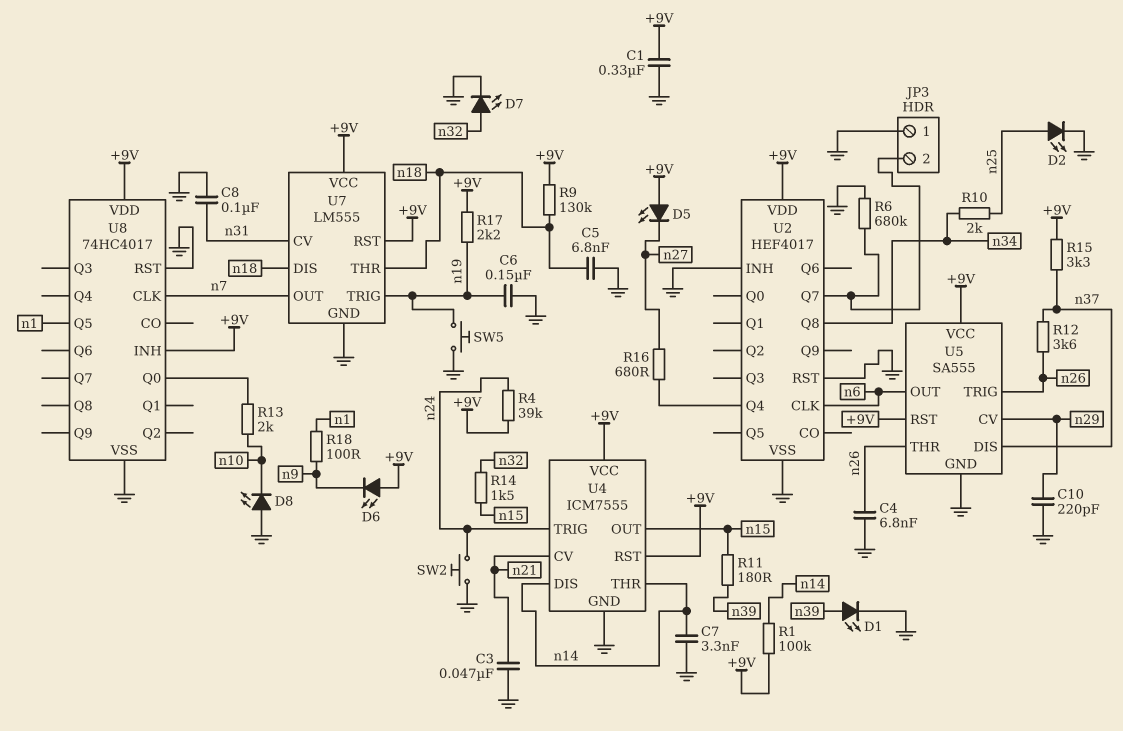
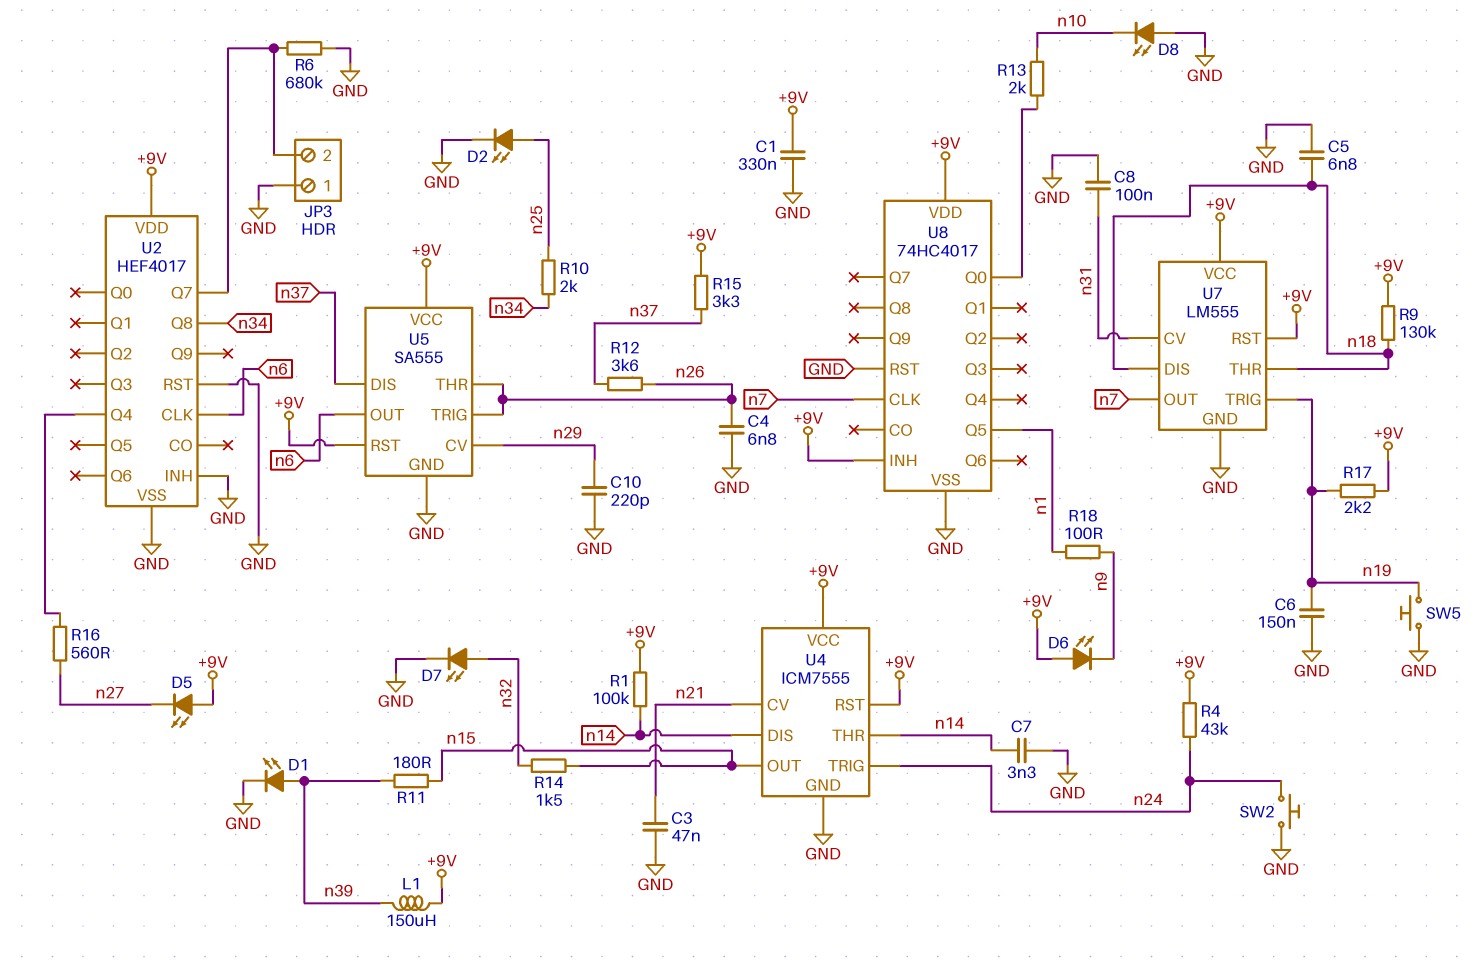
L1: none -> 150uH (+9V, n39)
R4: 39k (+9V, n24) -> 43k (+9V, n24)
R16: 680 (U2/Q4, n27) -> 560 (U2/Q4, n27)

